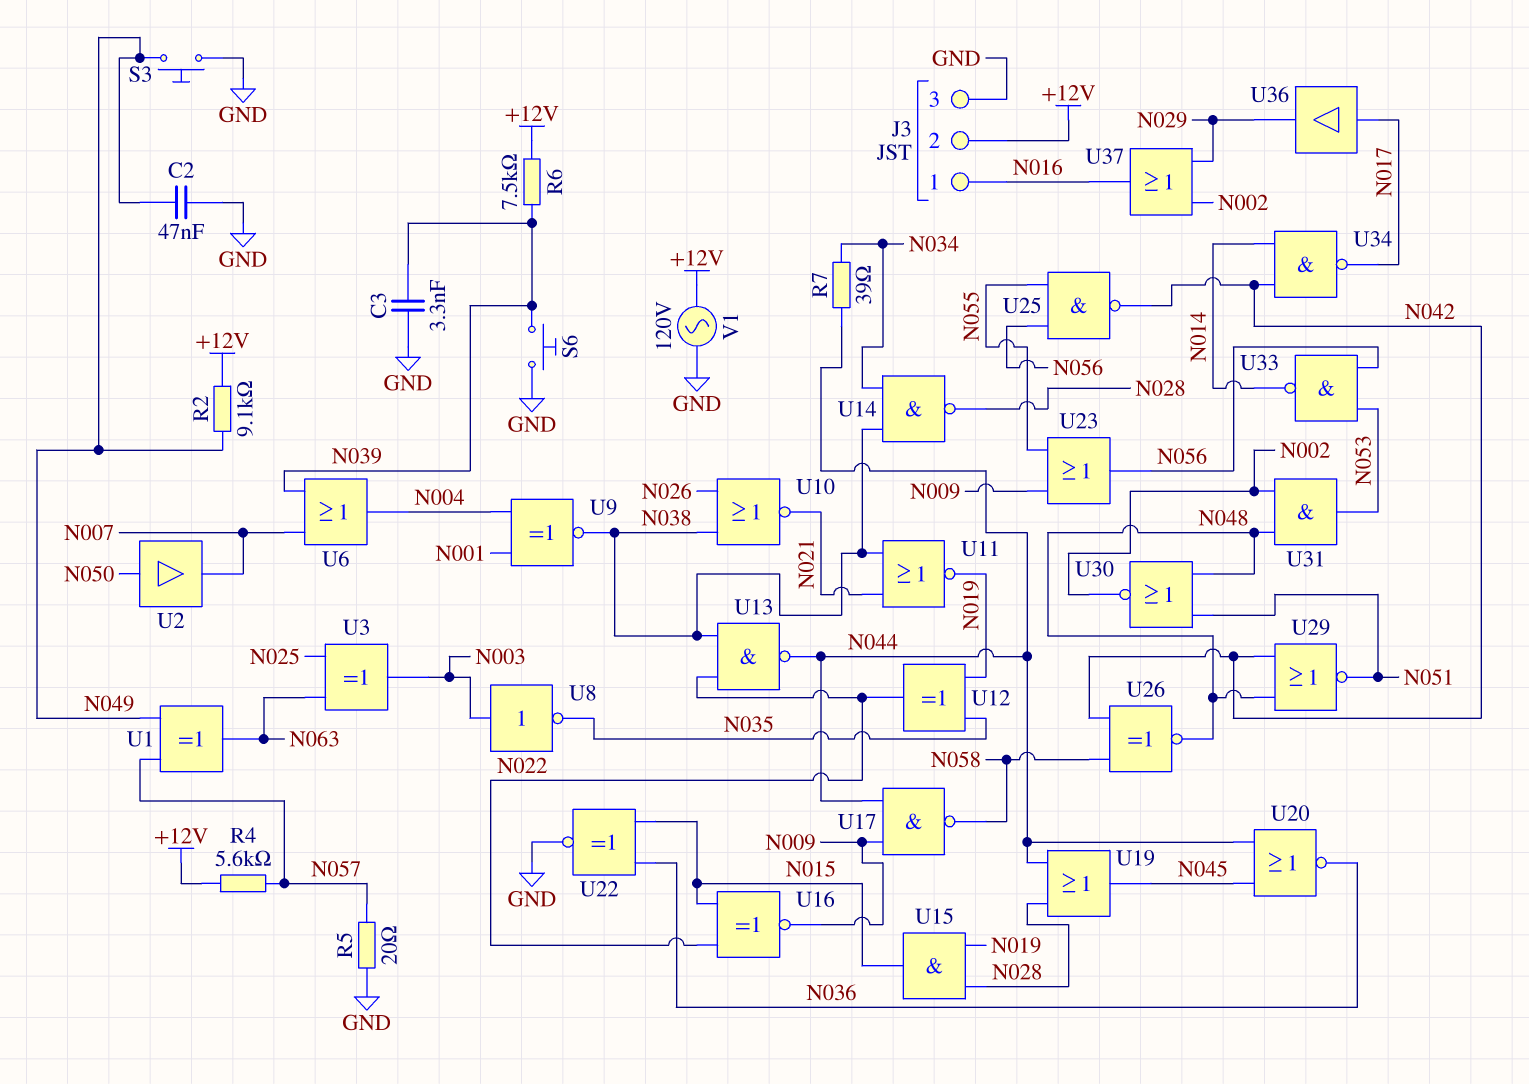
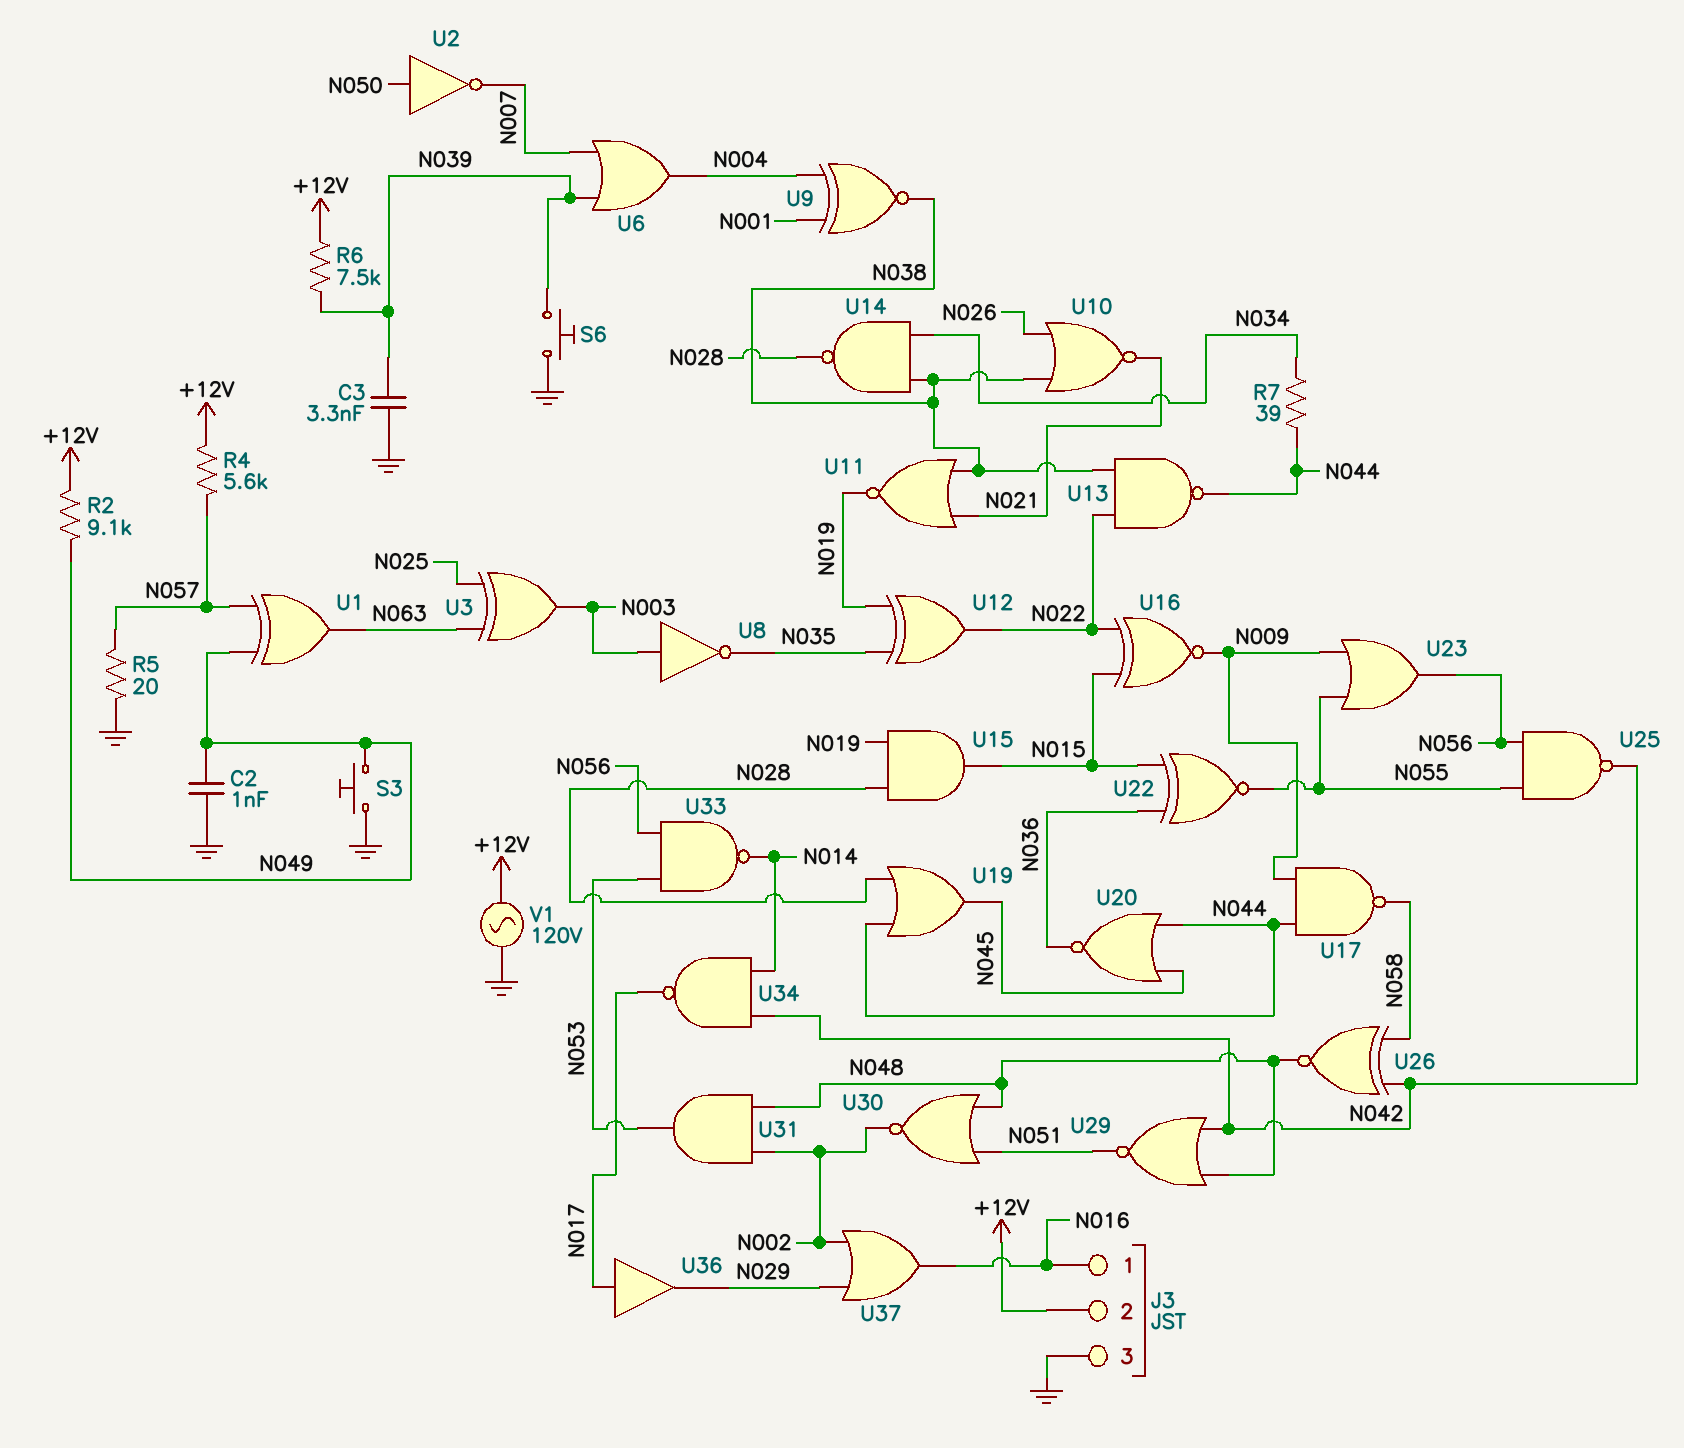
C2: 47nF (GND, N049) -> 1nF (GND, N049)
U2: buffer (in N050, out N007) -> NOT (in N050, out N007)
U22: XNOR (in N015, in N036, out GND) -> XNOR (in N015, in N036, out N055)

